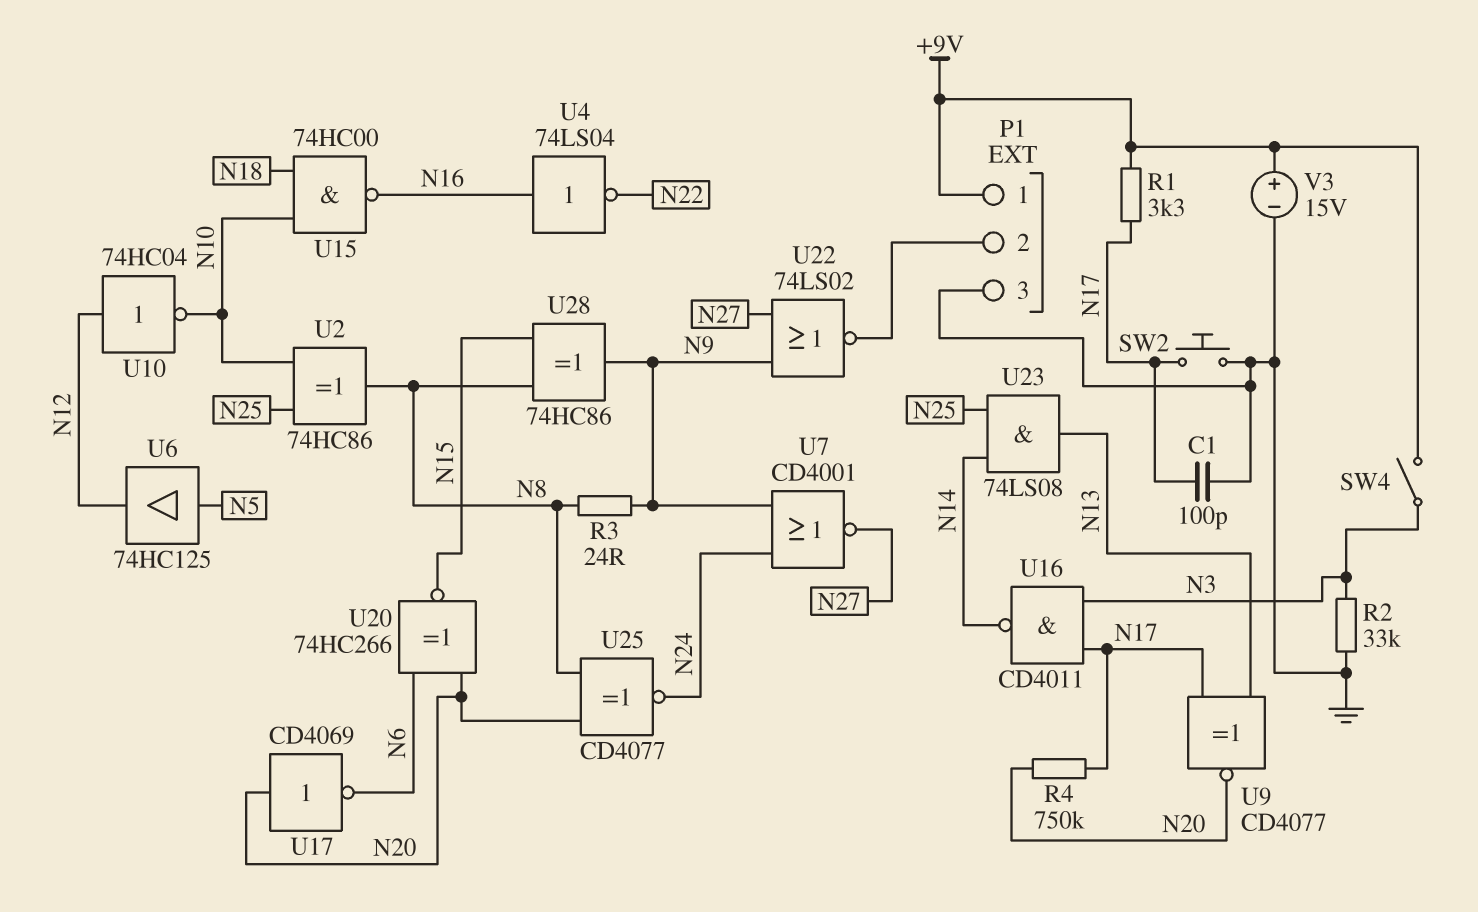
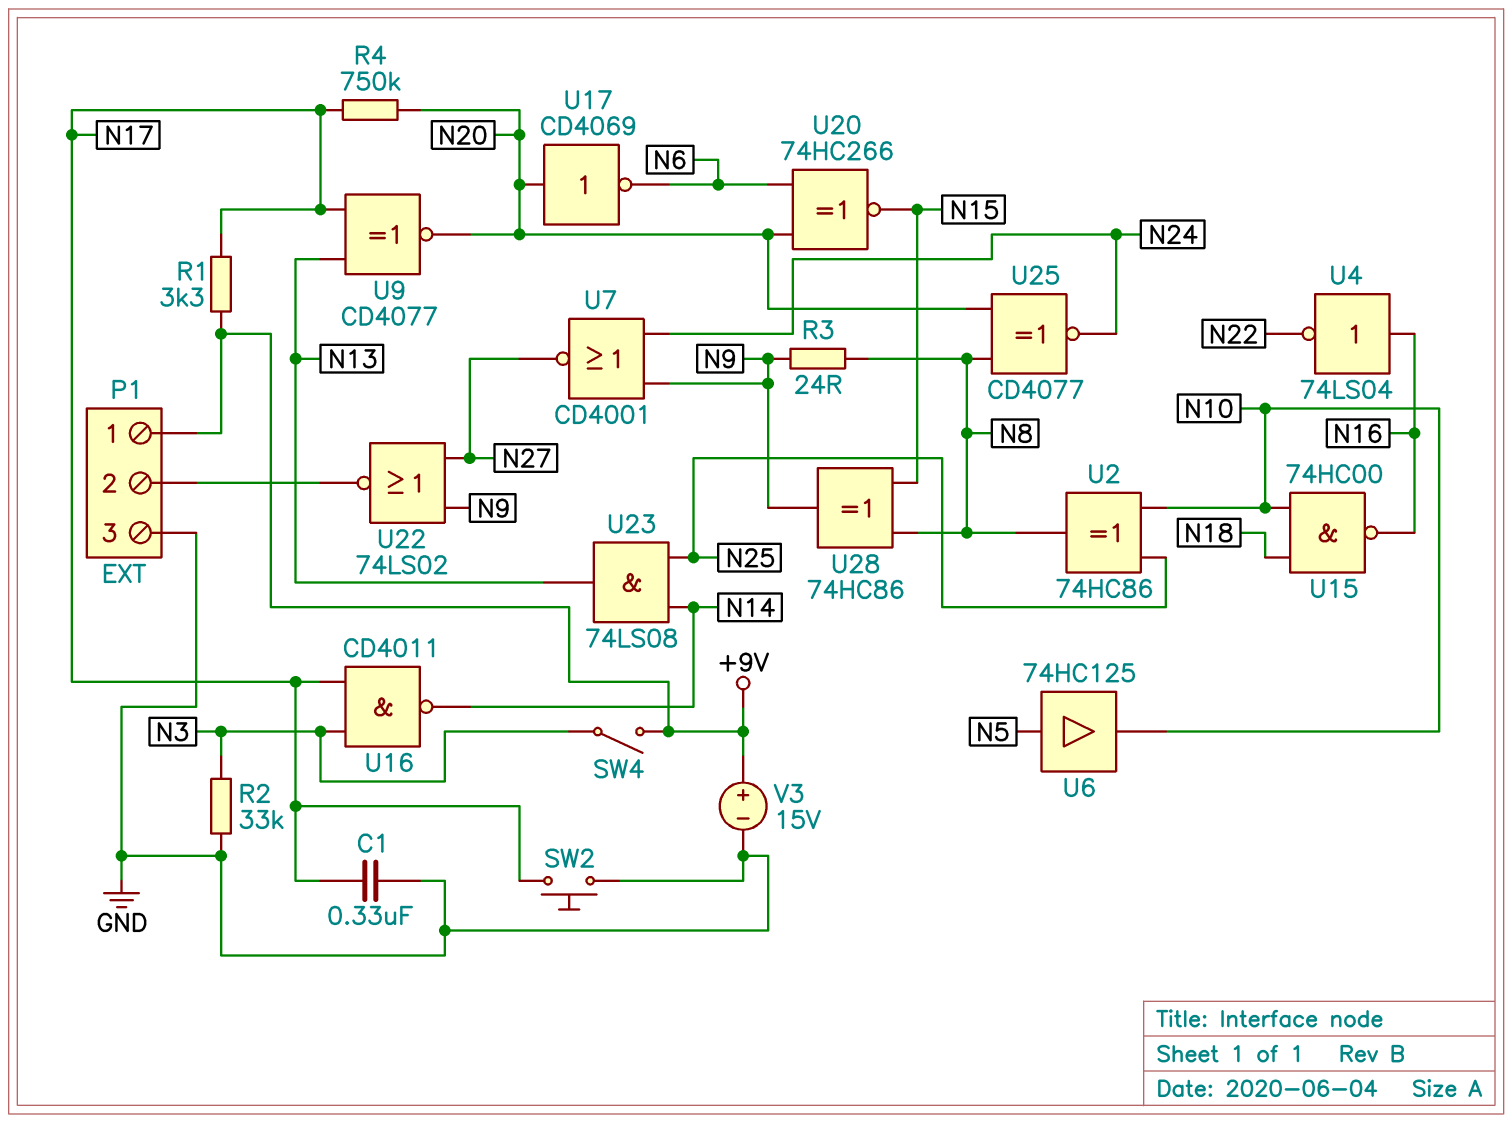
C1: 100pF (GND, N17) -> 330nF (GND, N17)
U6: buffer 74HC125 (in N5, out N12) -> buffer 74HC125 (in N5, out N10)
U10: NOT 74HC04 (in N12, out N10) -> none

